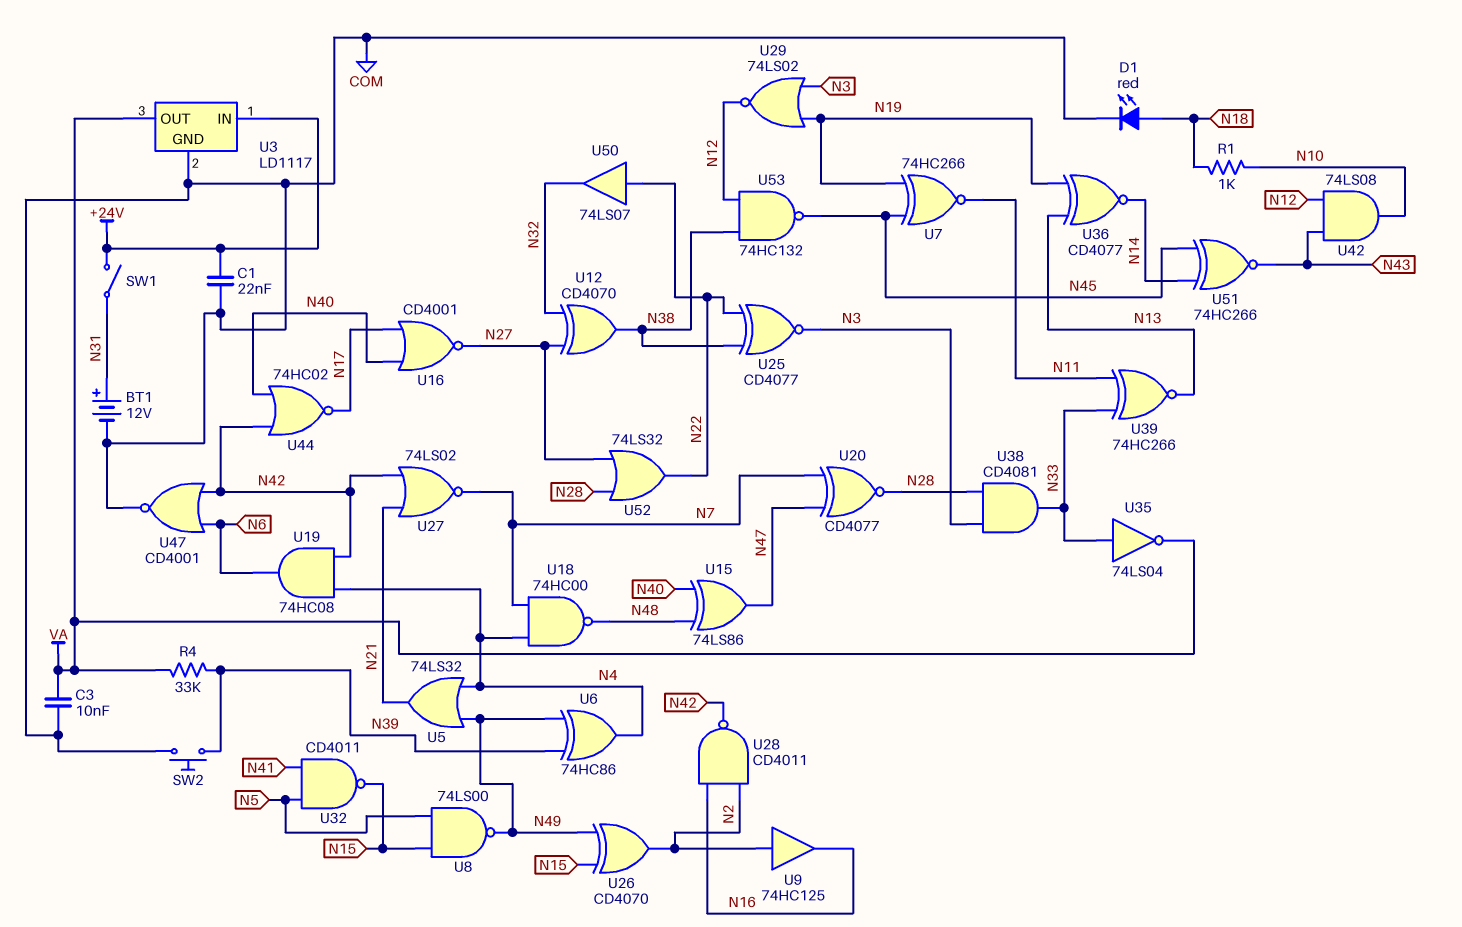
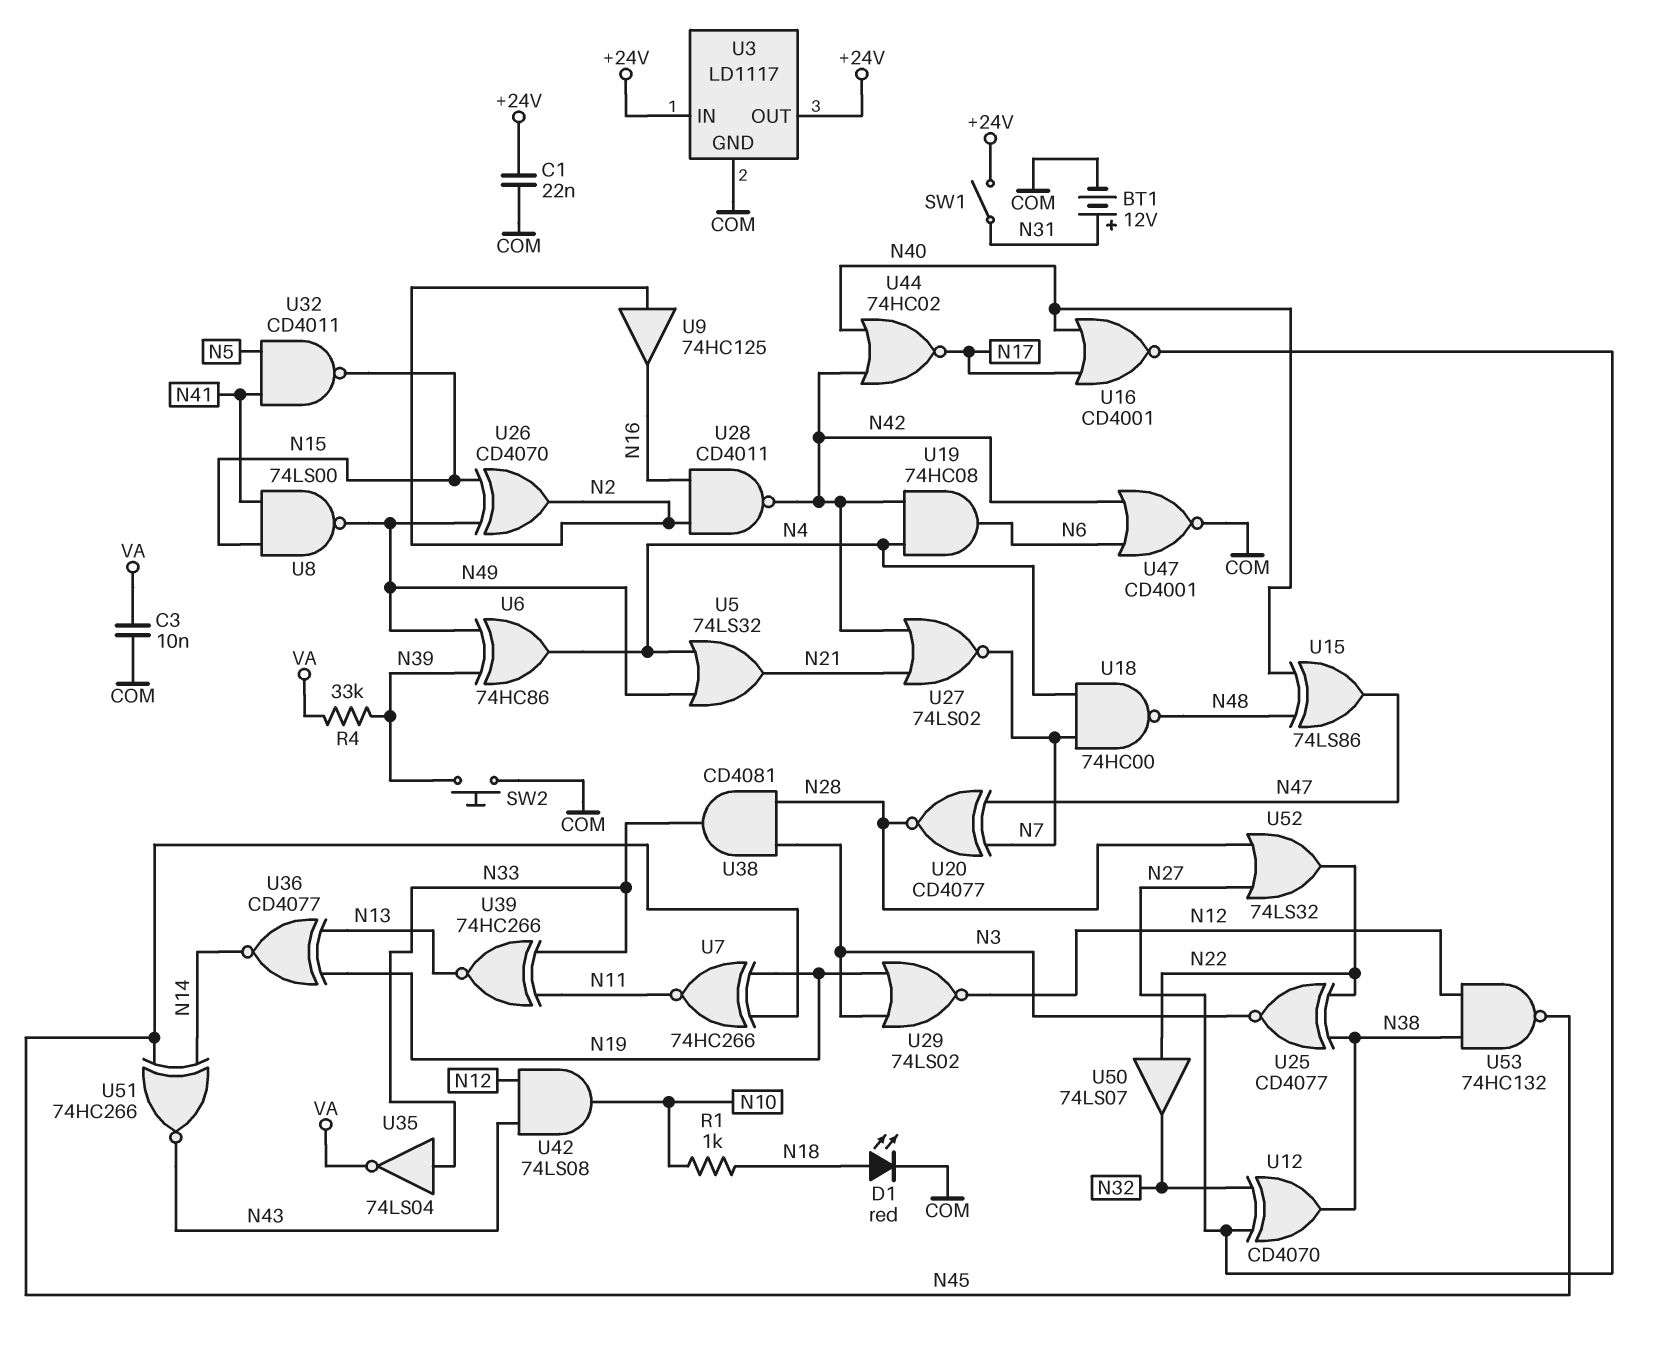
U3 pin OUT: VA -> +24V
U8: NAND 74LS00 (in N5, in N15, out N49) -> NAND 74LS00 (in N15, in N41, out N49)

